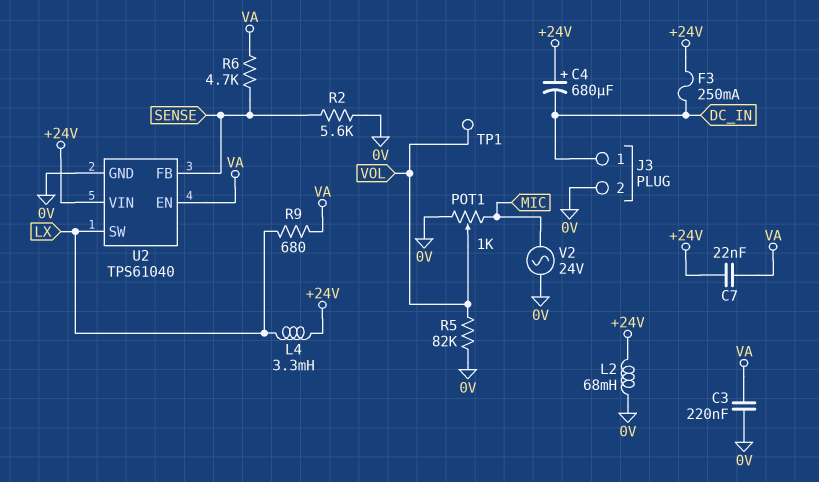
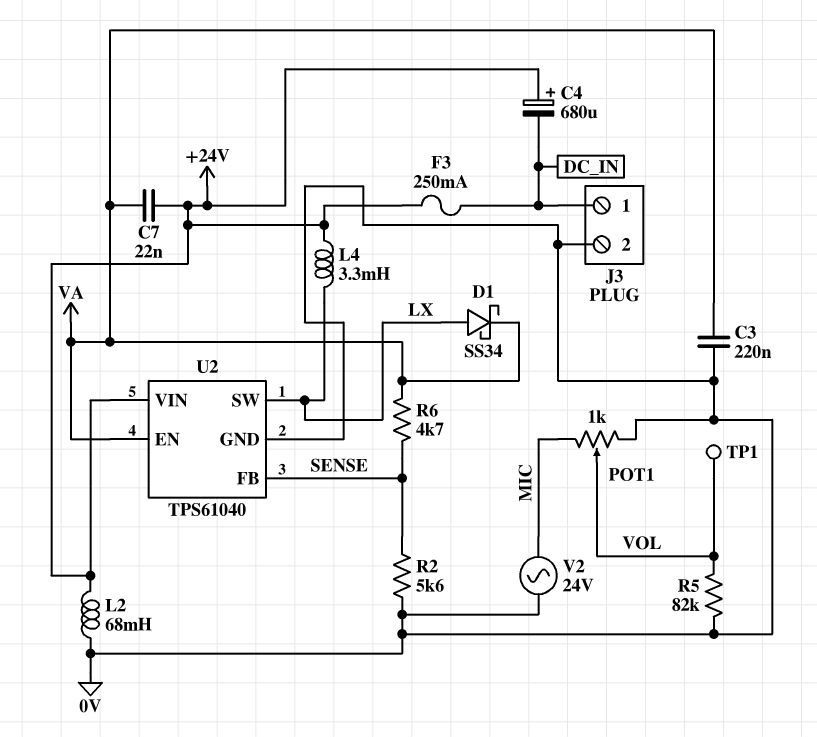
D1: none -> schottky SS34 (A LX, K VA)
R9: 680 (LX, VA) -> none

